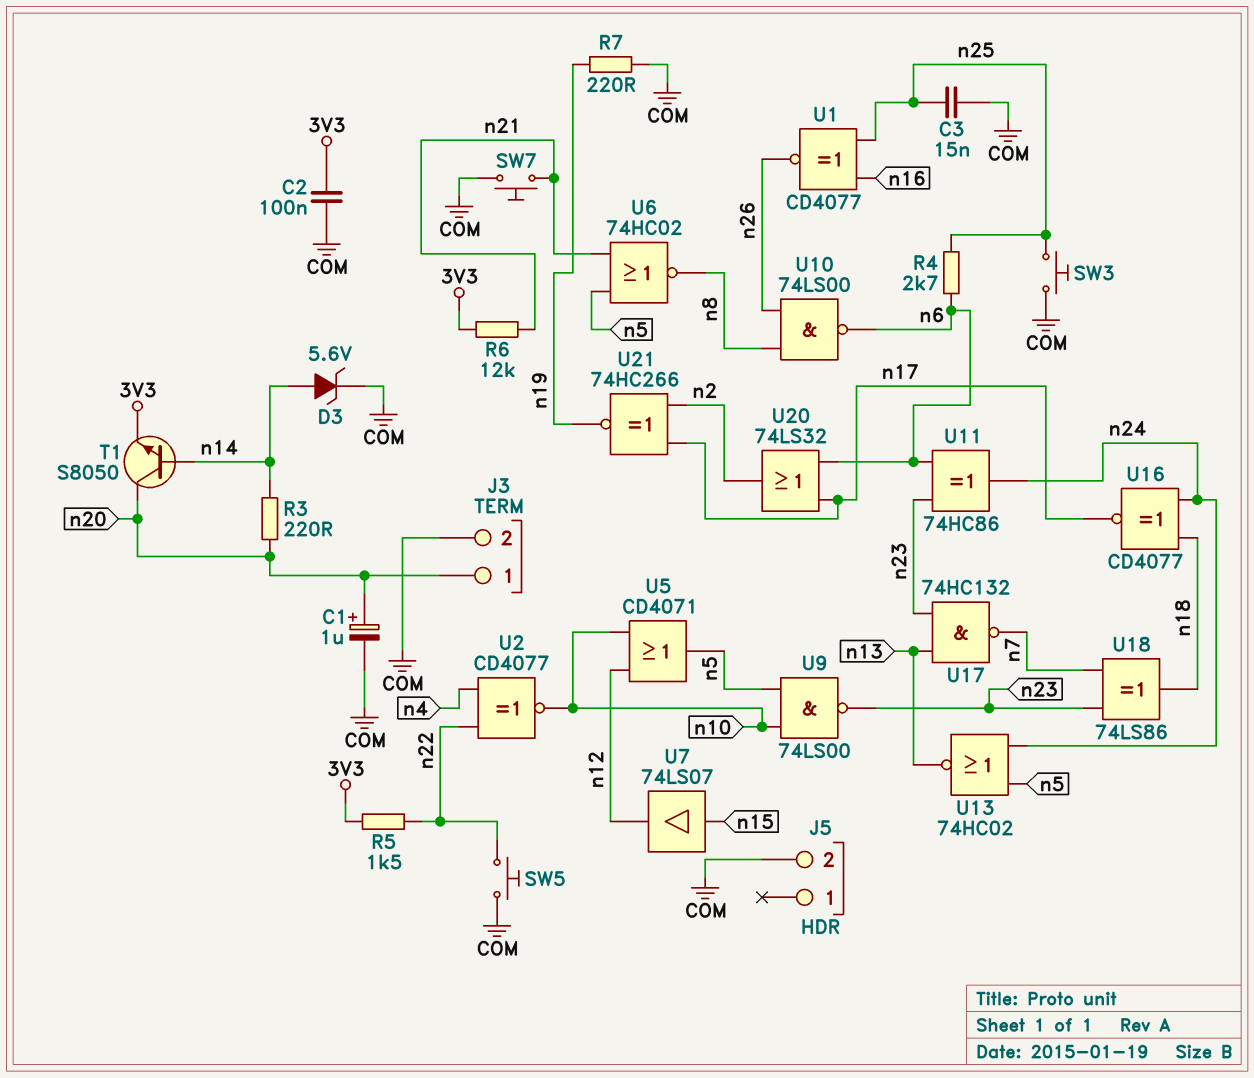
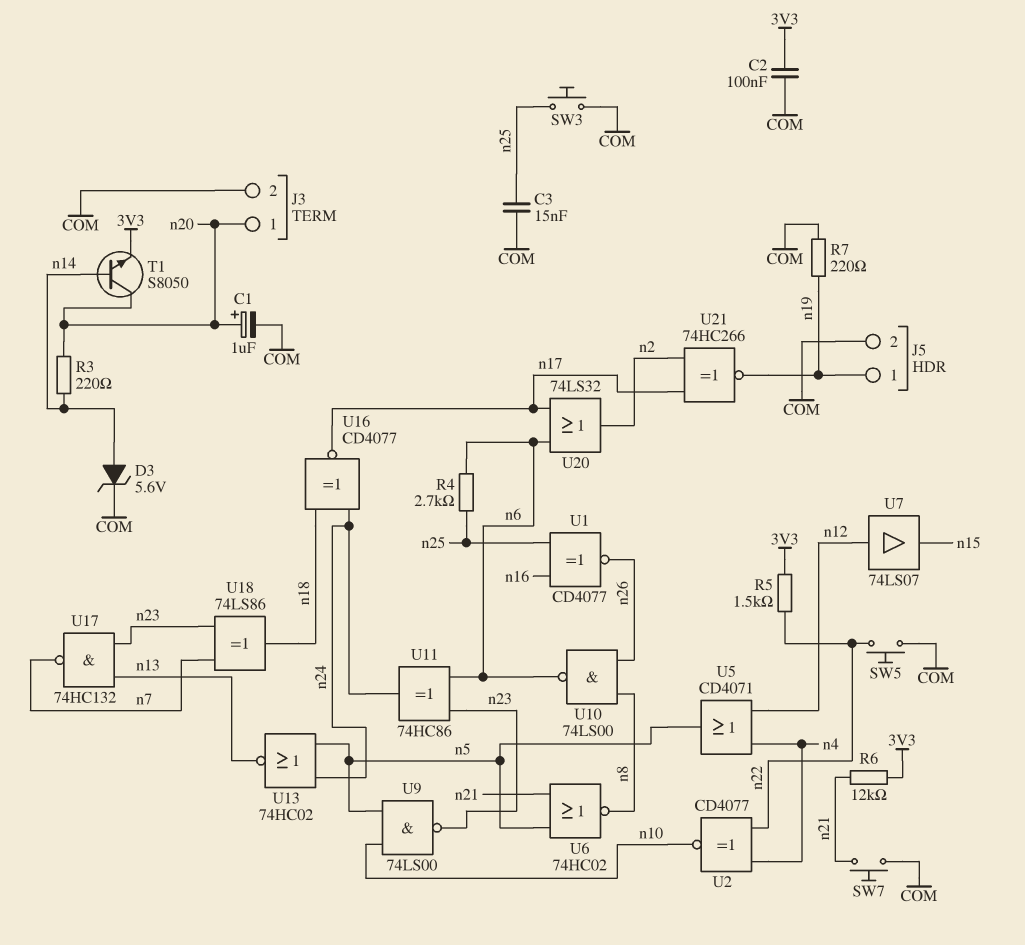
J5 pin 1: none -> n19
U5: OR CD4071 (in n10, in n12, out n5) -> OR CD4071 (in n4, in n12, out n5)
U7: buffer 74LS07 (in n15, out n12) -> buffer 74LS07 (in n12, out n15)

